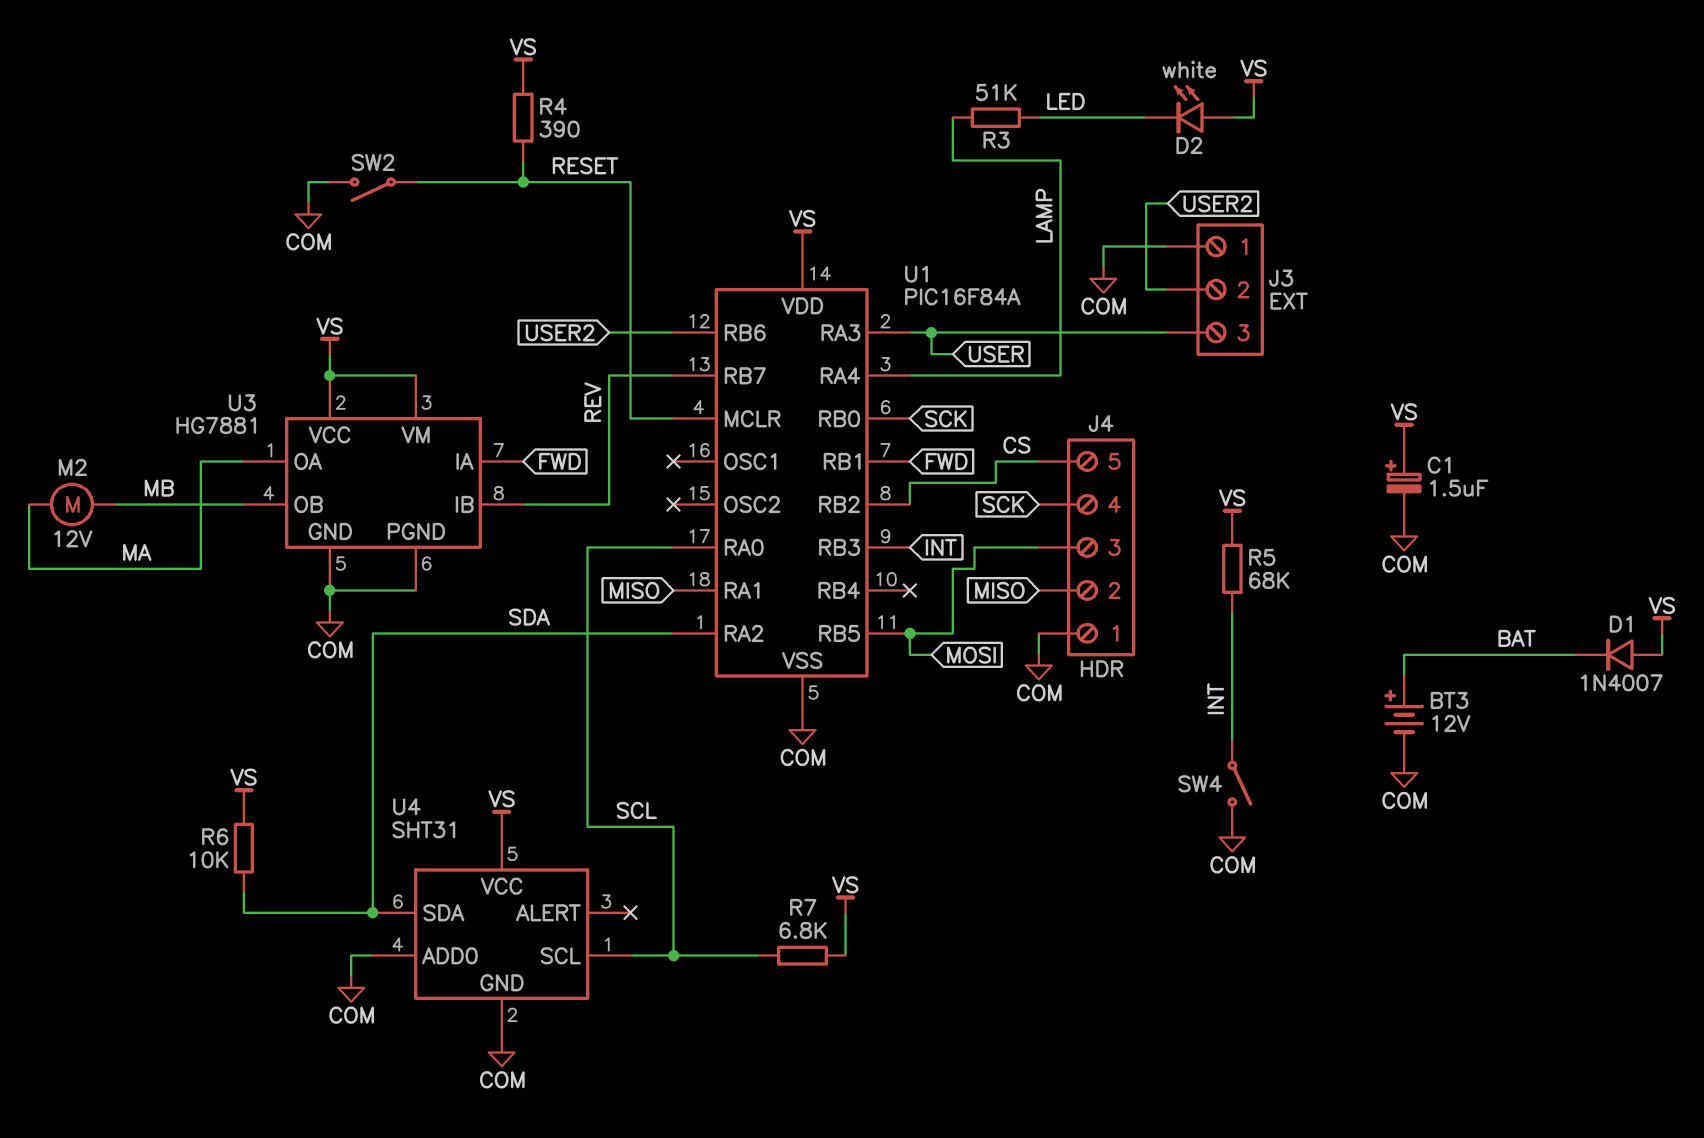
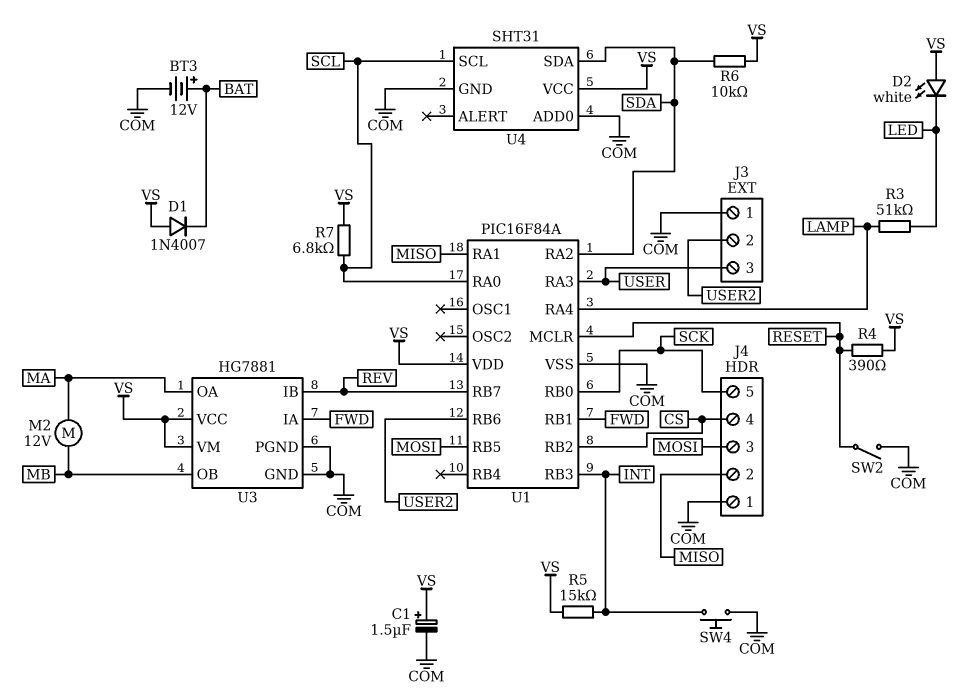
J4 pin 4: SCK -> CS
J4 pin 5: CS -> SCK
R5: 68k (INT, VS) -> 15k (INT, VS)
SW4: switch (COM, INT) -> button (COM, INT)

